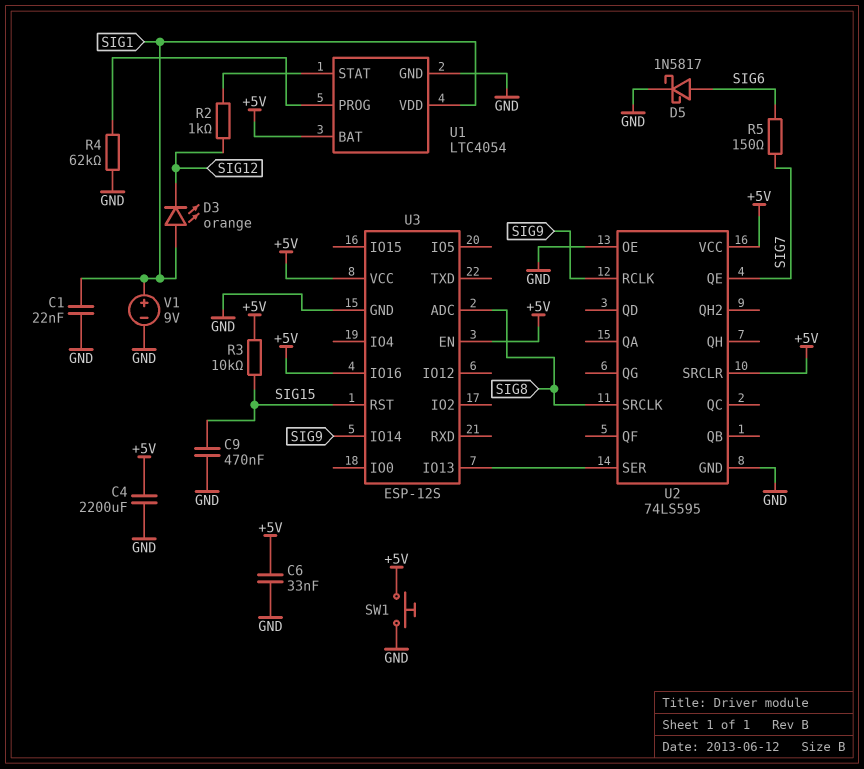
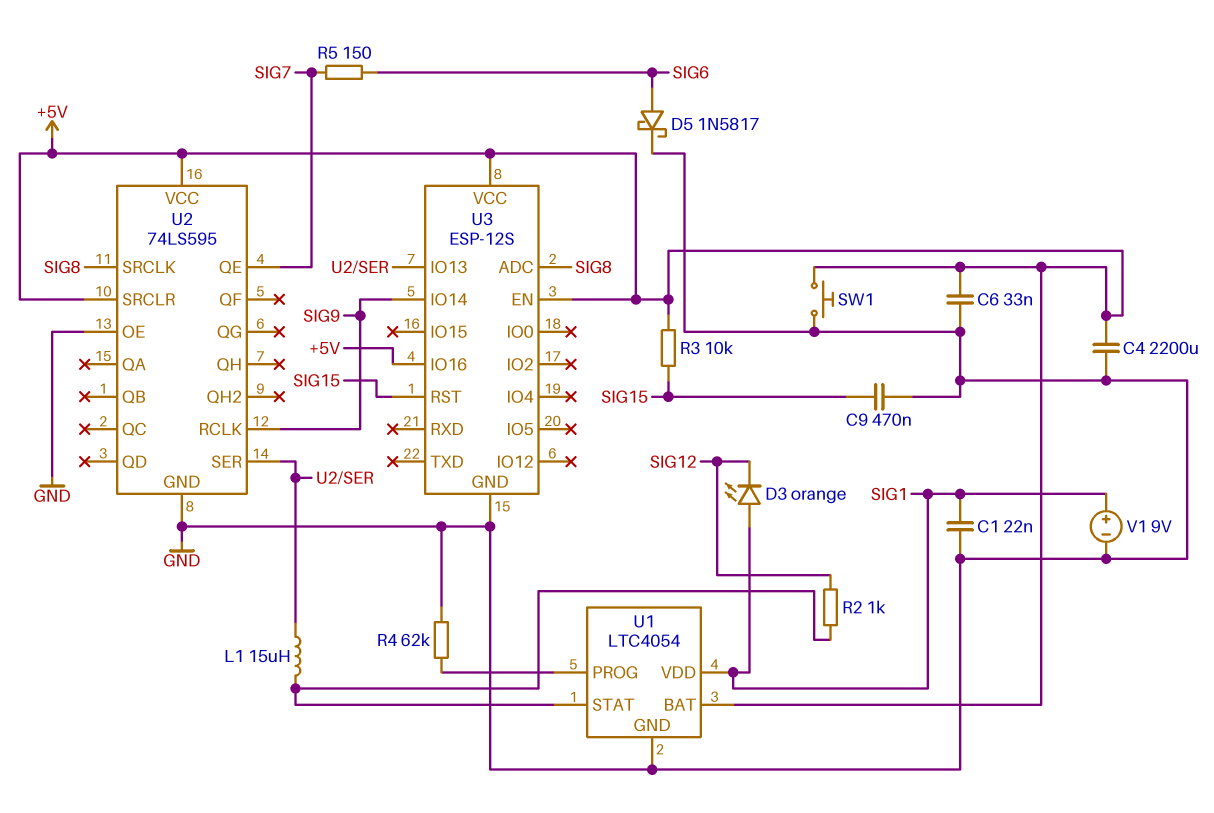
L1: none -> 15uH (U1/STAT, U2/SER)

